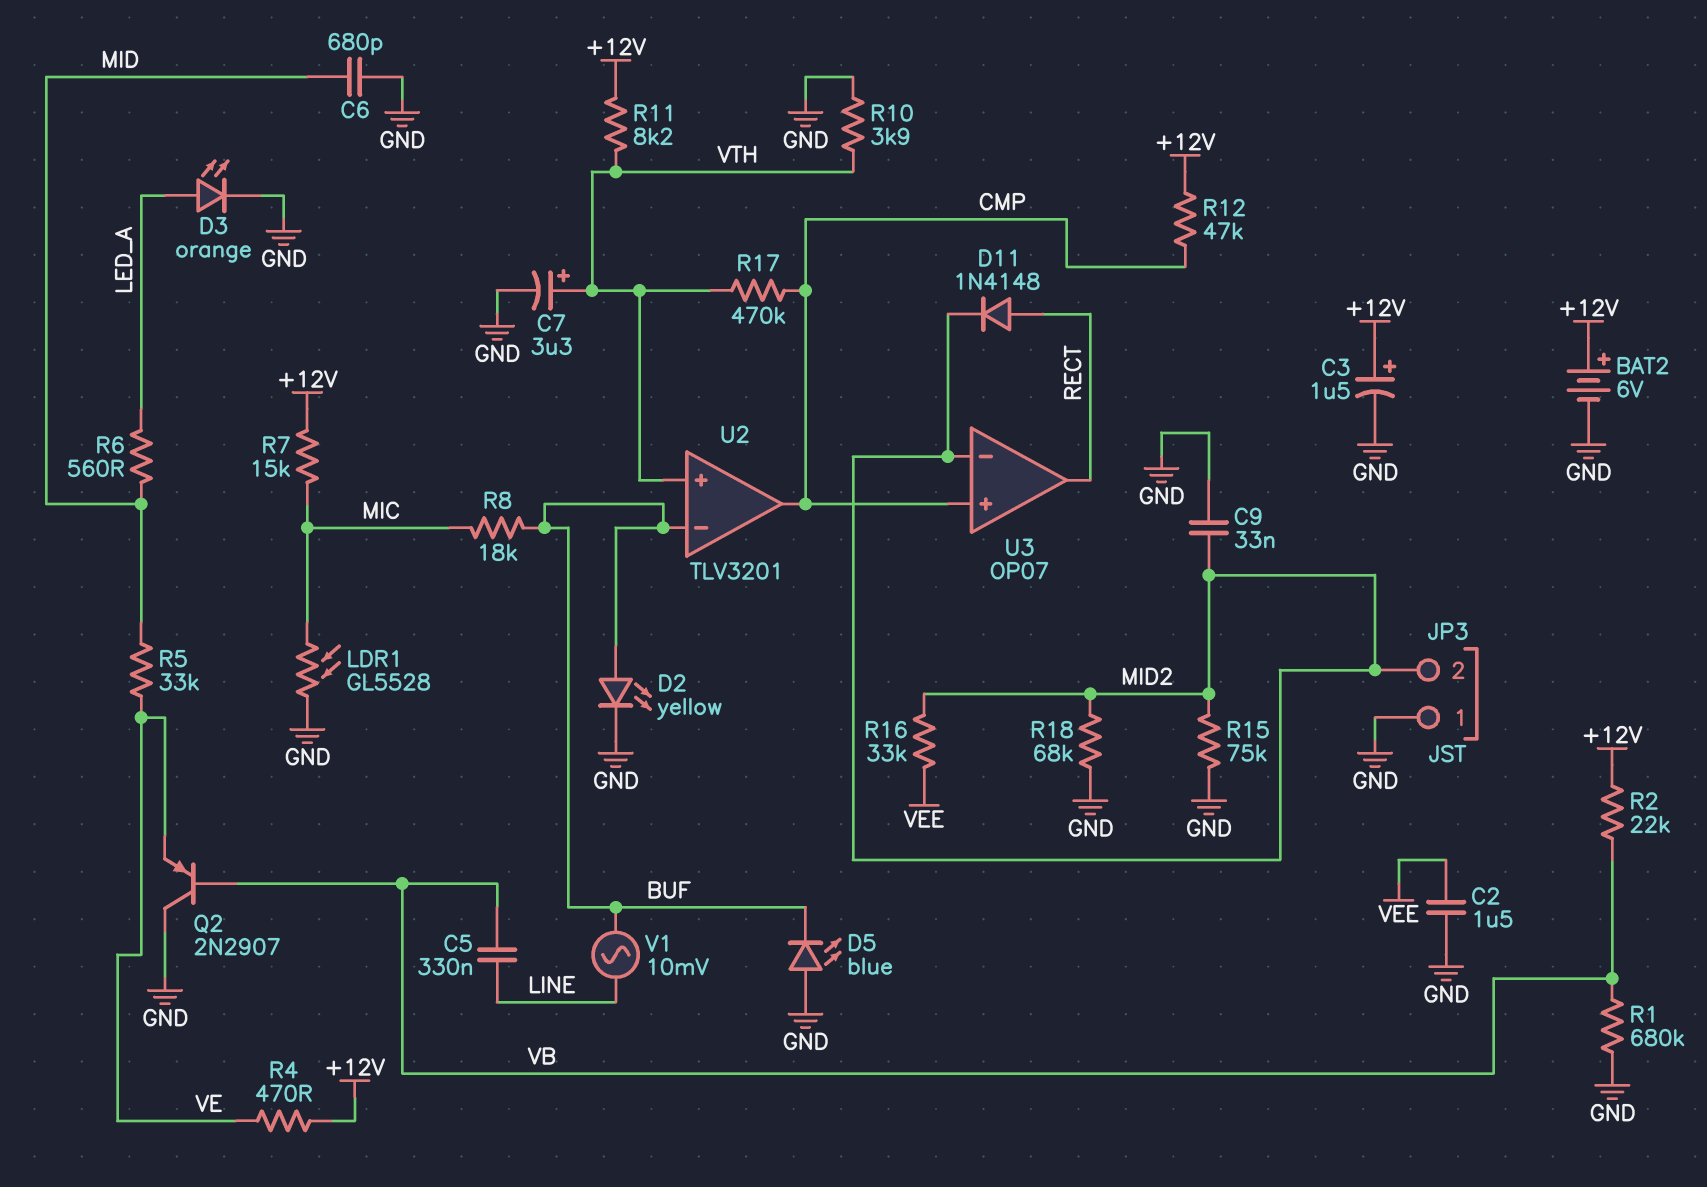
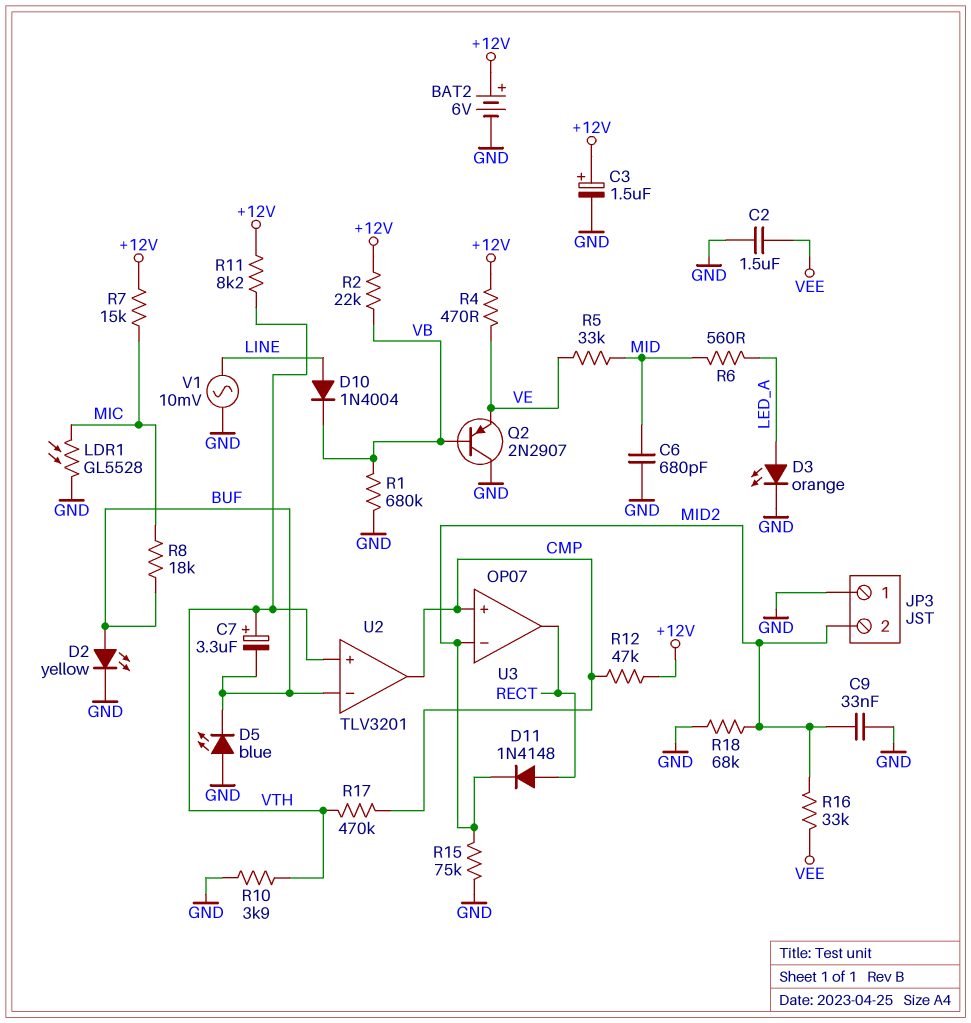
C5: 330nF (LINE, VB) -> none
C7: 3.3uF (plus VTH, minus GND) -> 3.3uF (plus VTH, minus BUF)
D10: none -> diode 1N4004 (A LINE, K VB)
V1: AC 10mV (BUF, LINE) -> AC 10mV (GND, LINE)

